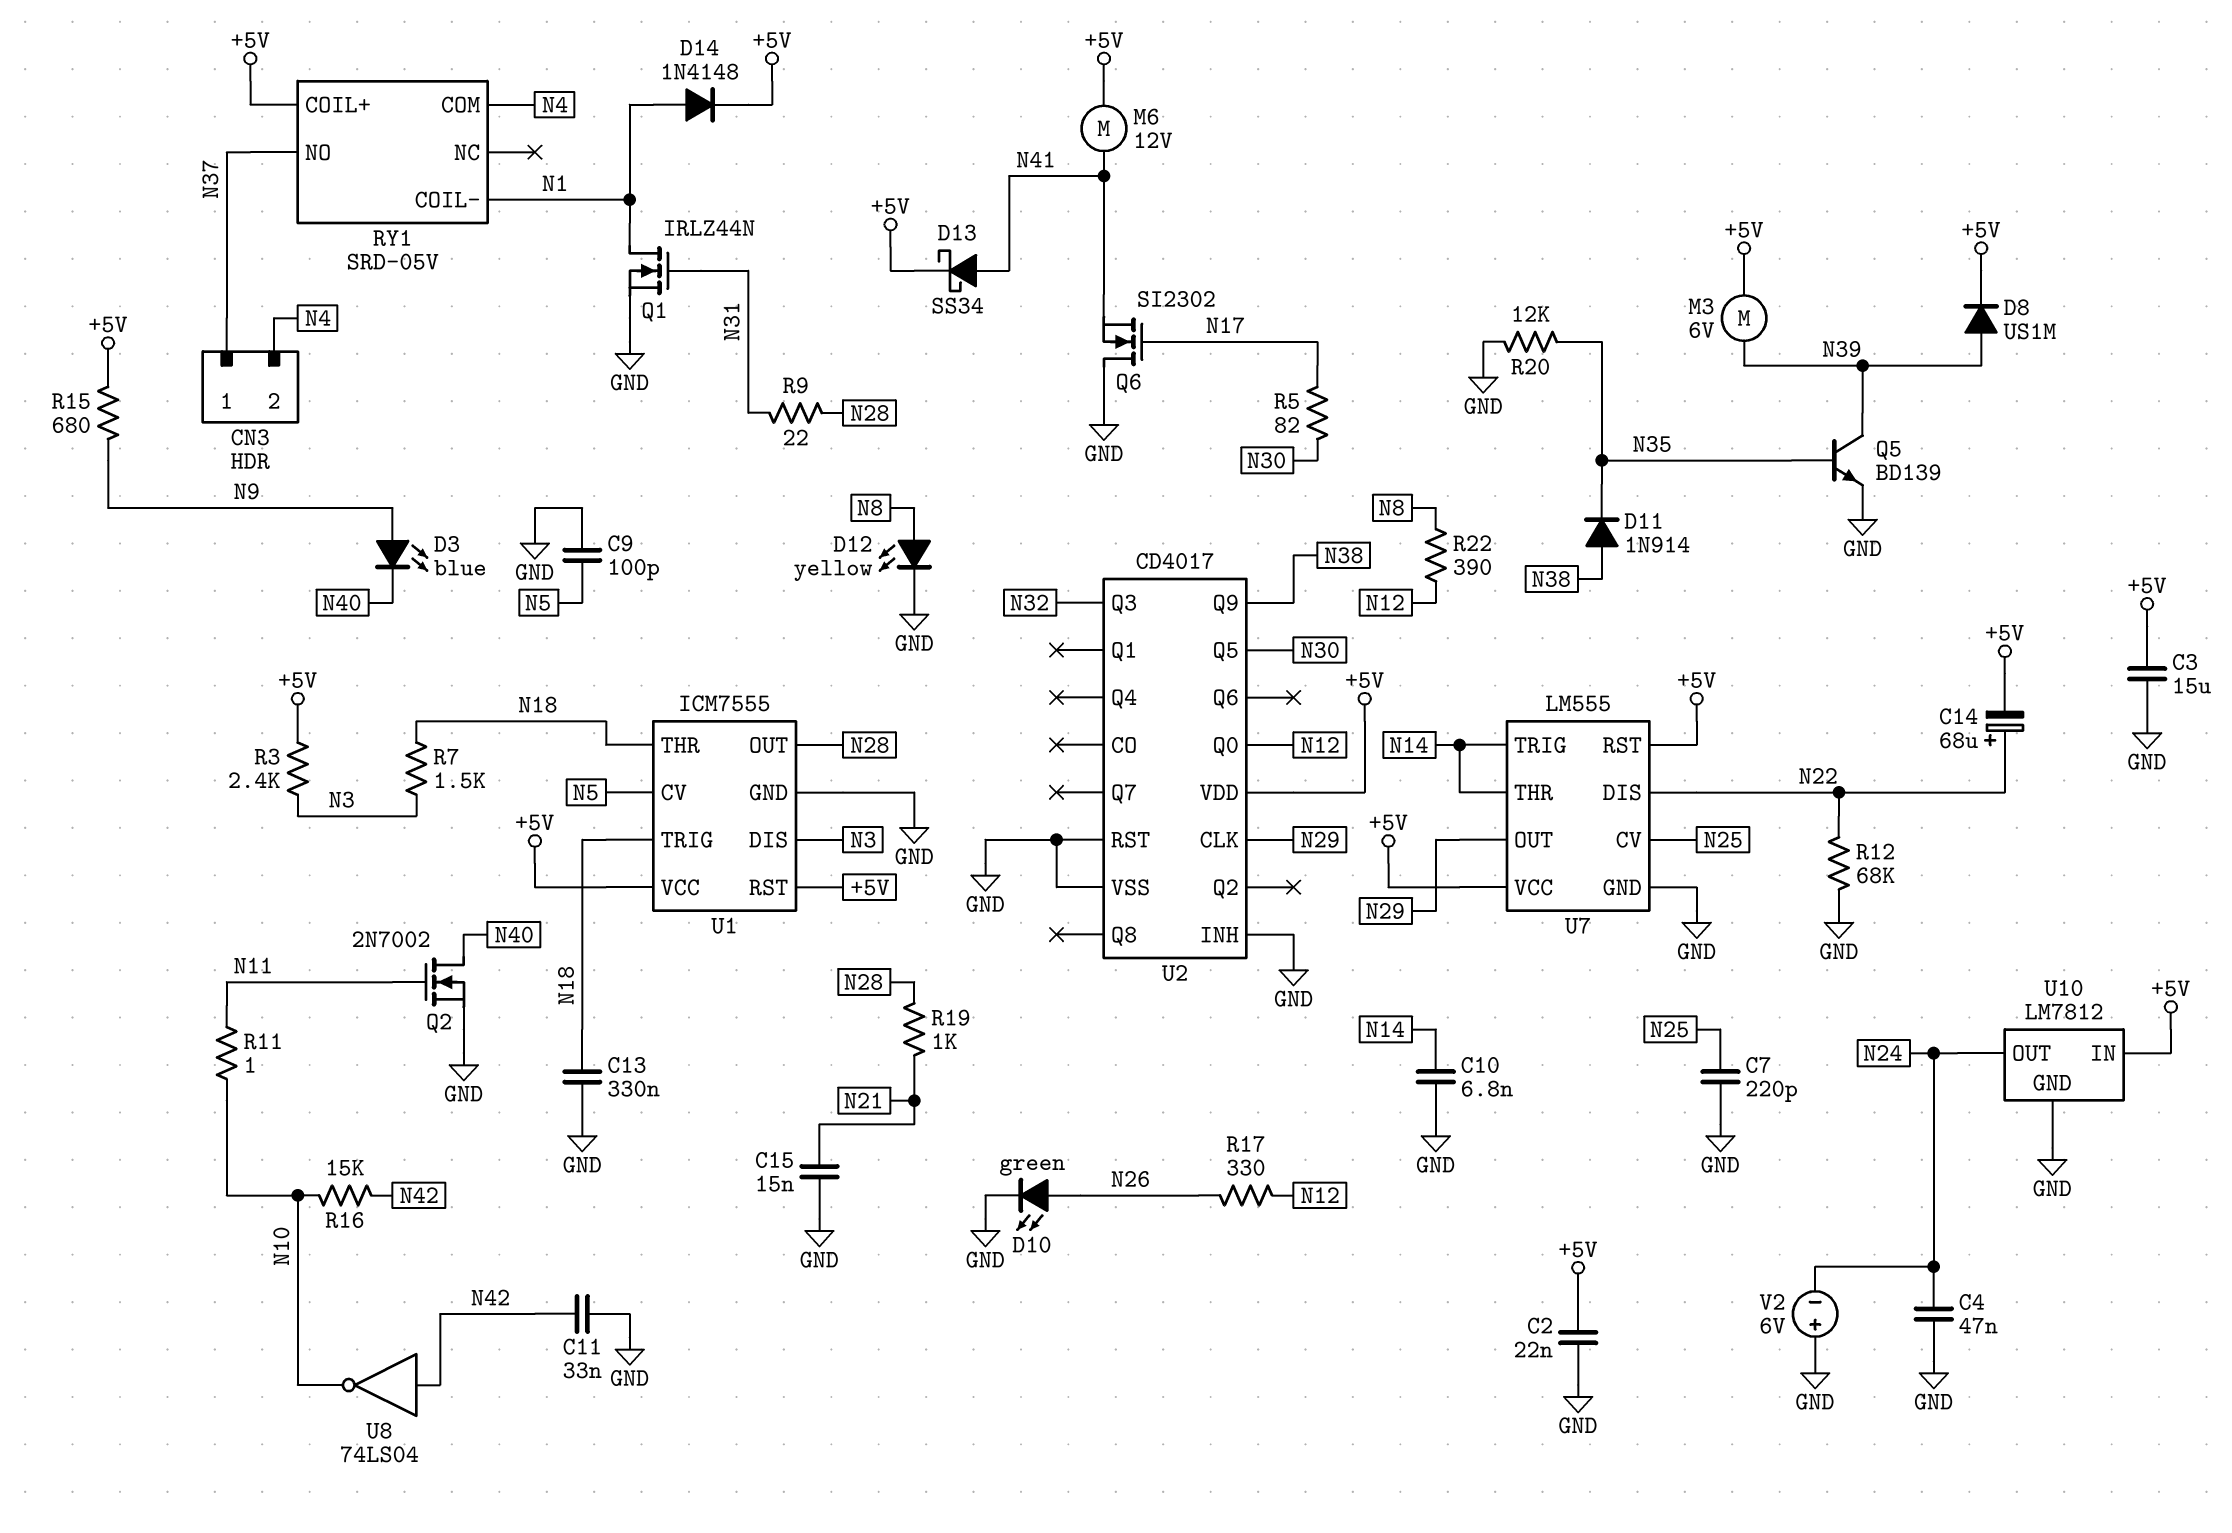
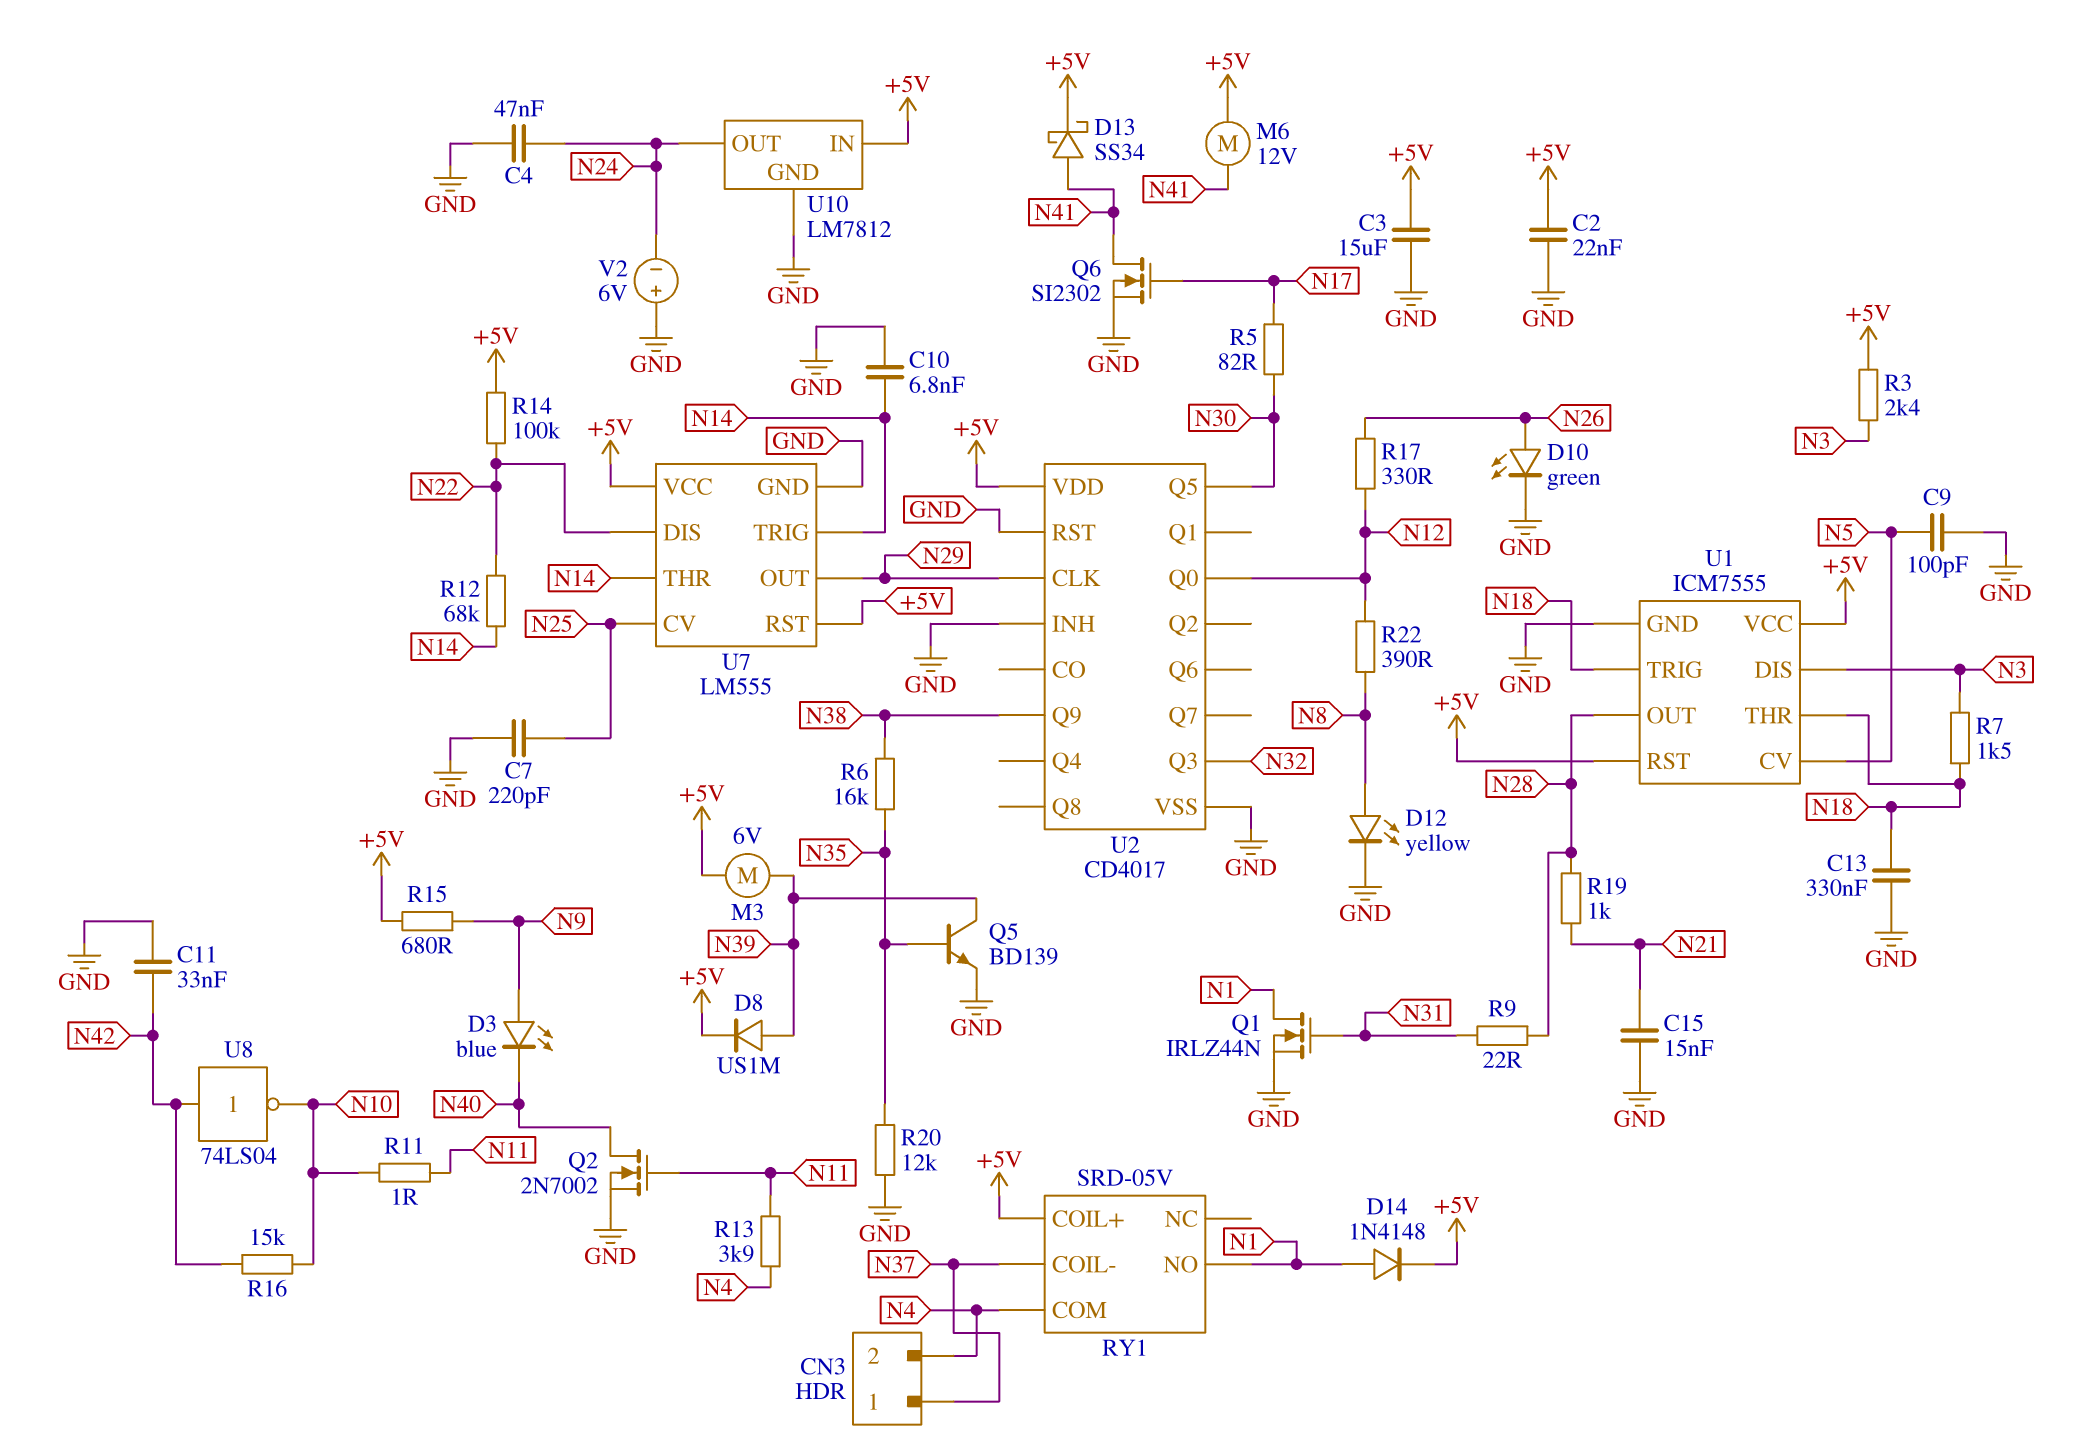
C14: 68uF (plus N22, minus +5V) -> none
D11: diode 1N914 (A N38, K N35) -> none
Q6: NMOS SI2302 (G N17, D GND, S N41) -> NMOS SI2302 (G N17, D N41, S GND)
R6: none -> 16k (N35, N38)
R12: 68k (GND, N22) -> 68k (N14, N22)
R13: none -> 3.9k (N4, N11)
R14: none -> 100k (+5V, N22)
RY1 pin COIL-: N1 -> N37
RY1 pin NO: N37 -> N1

